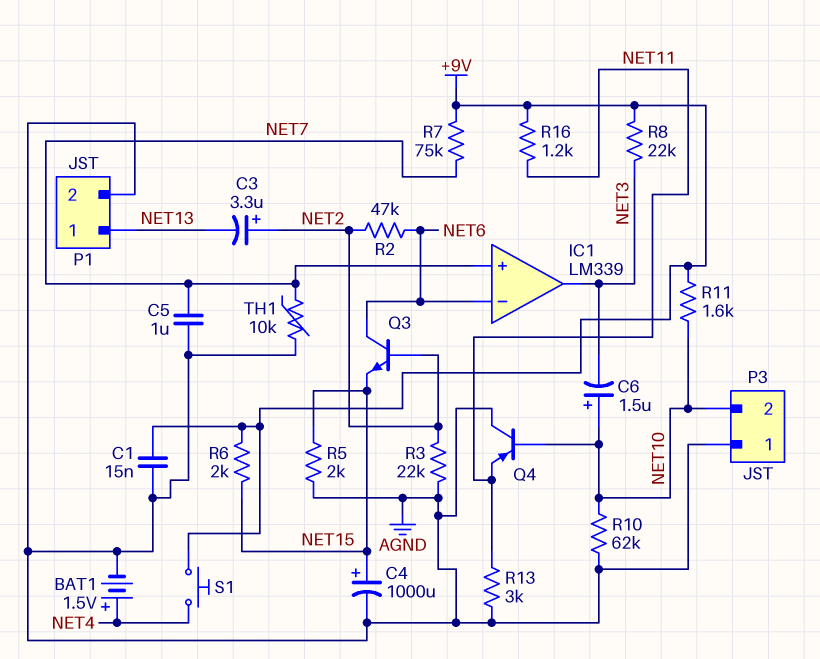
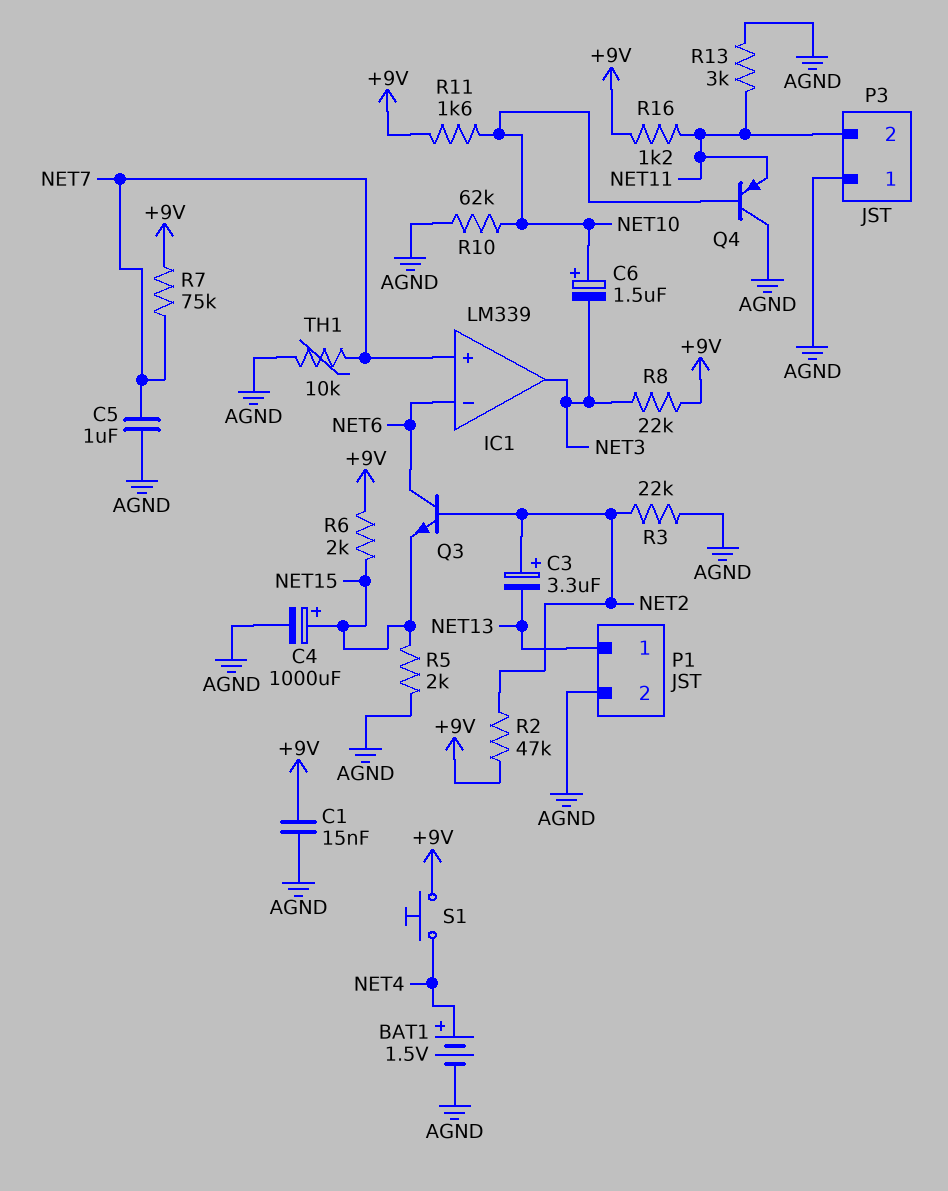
P3 pin 2: NET10 -> NET11
R2: 47k (NET2, NET6) -> 47k (+9V, NET2)

